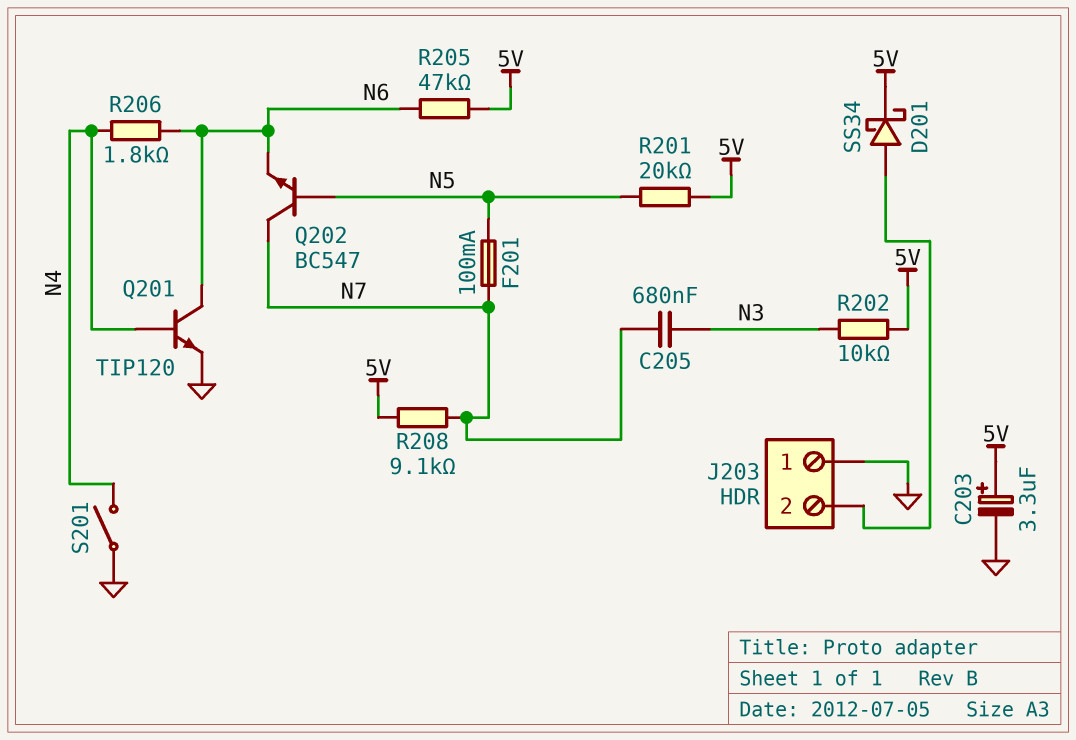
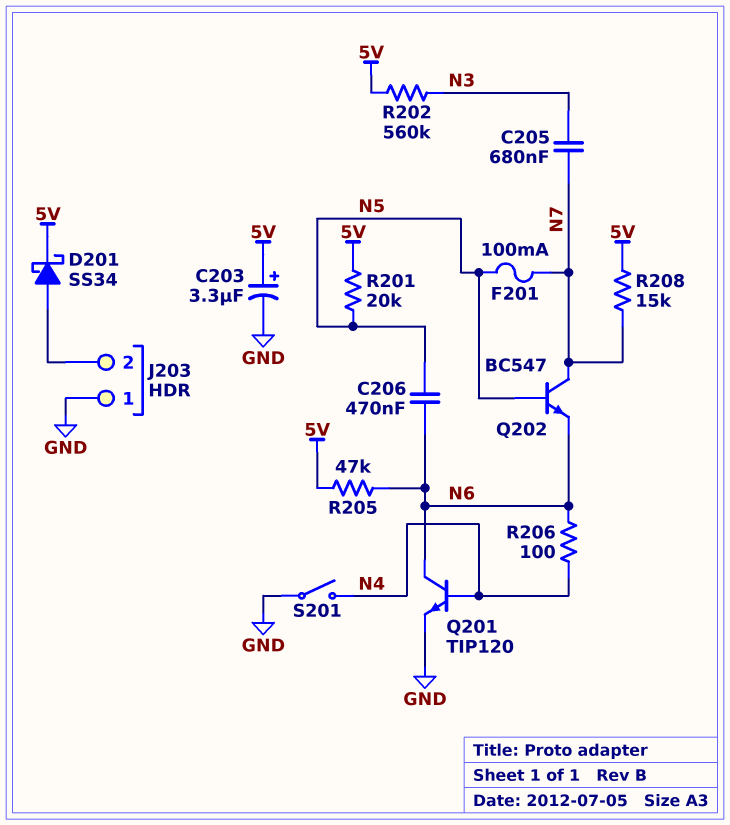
C206: none -> 470nF (N5, N6)
R202: 10k (5V, N3) -> 560k (5V, N3)
R206: 1.8k (N4, N6) -> 100 (N4, N6)
R208: 9.1k (5V, N7) -> 15k (5V, N7)

